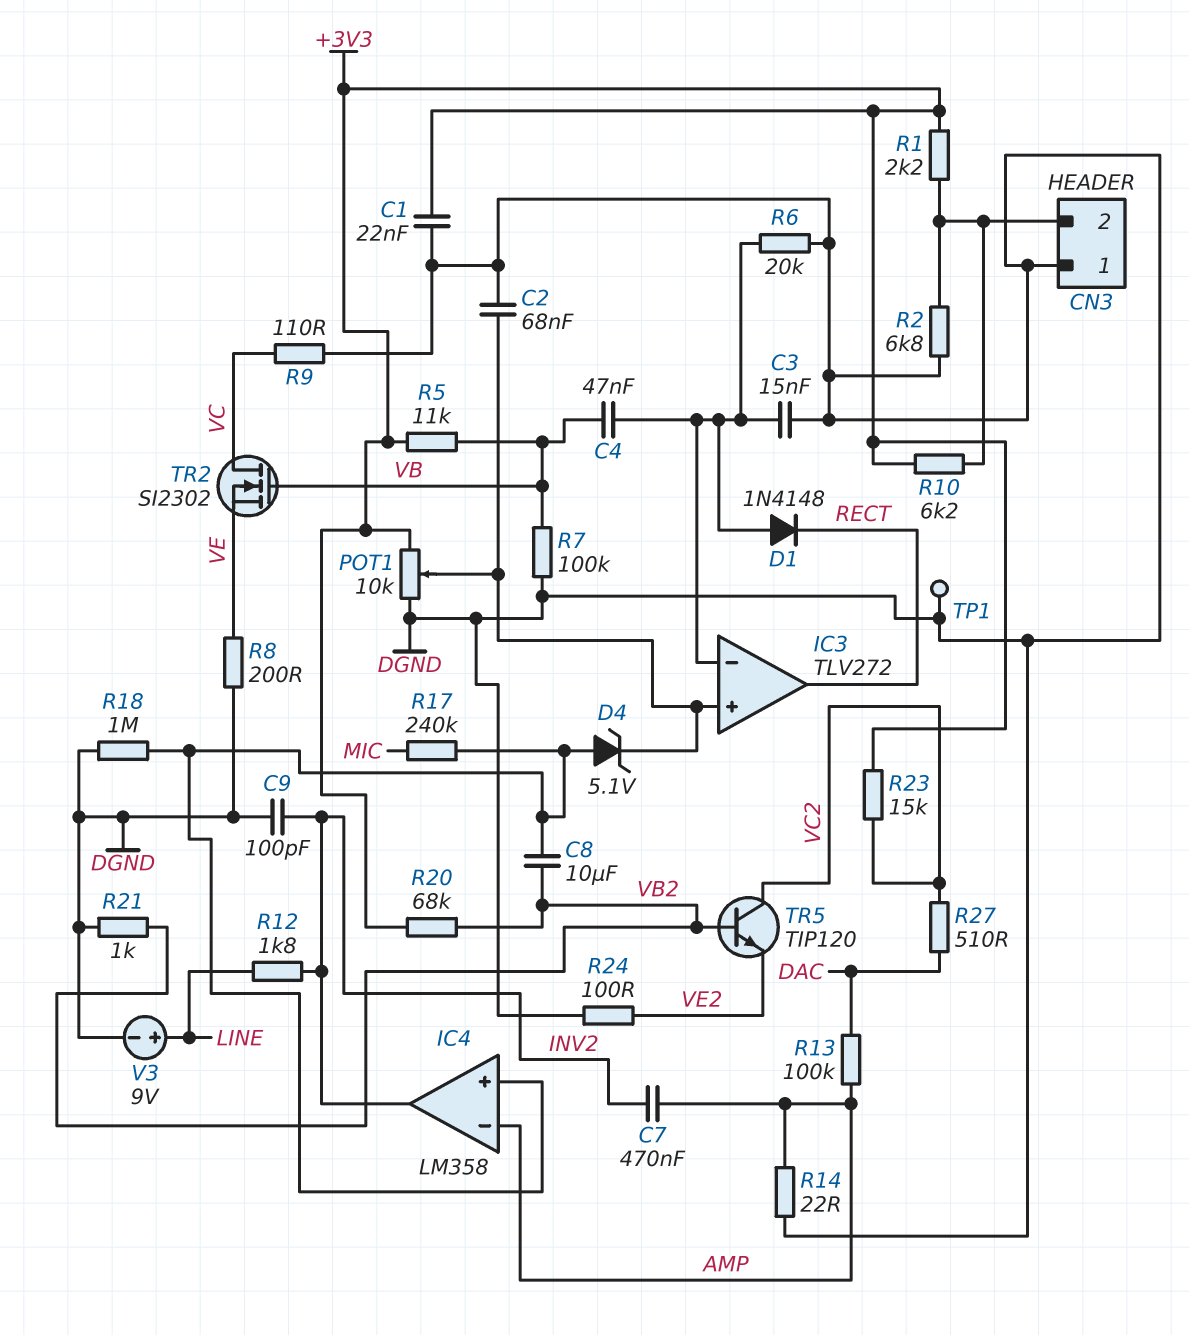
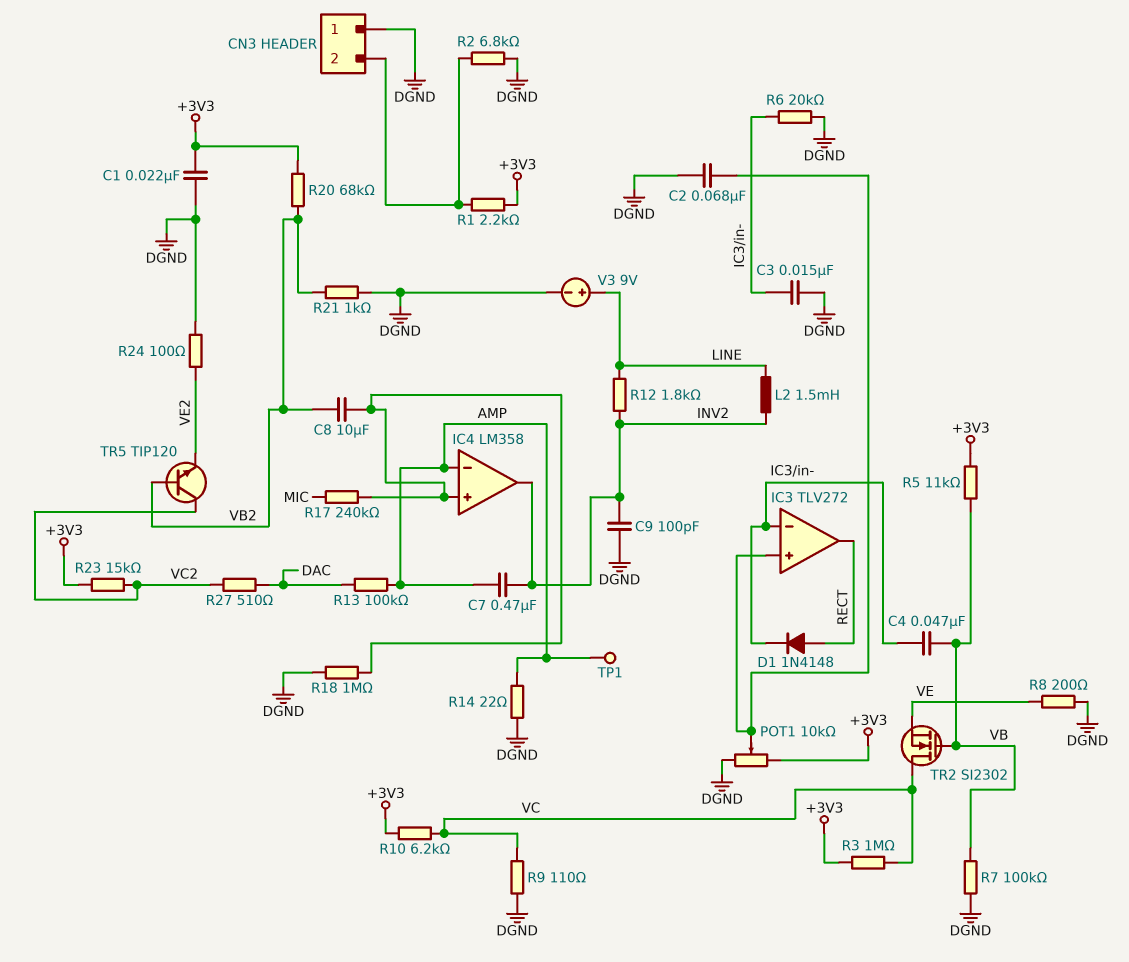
D1: diode 1N4148 (A IC3/in-, K RECT) -> diode 1N4148 (A RECT, K IC3/in-)
D4: zener 5.1V (A IC4/in+, K IC3/in+) -> none
L2: none -> 1.5mH (INV2, LINE)
R3: none -> 1M (+3V3, VC)
R10: 6.2k (+3V3, CN3/2) -> 6.2k (+3V3, VC)
TP1: test point (DGND) -> test point (AMP)

